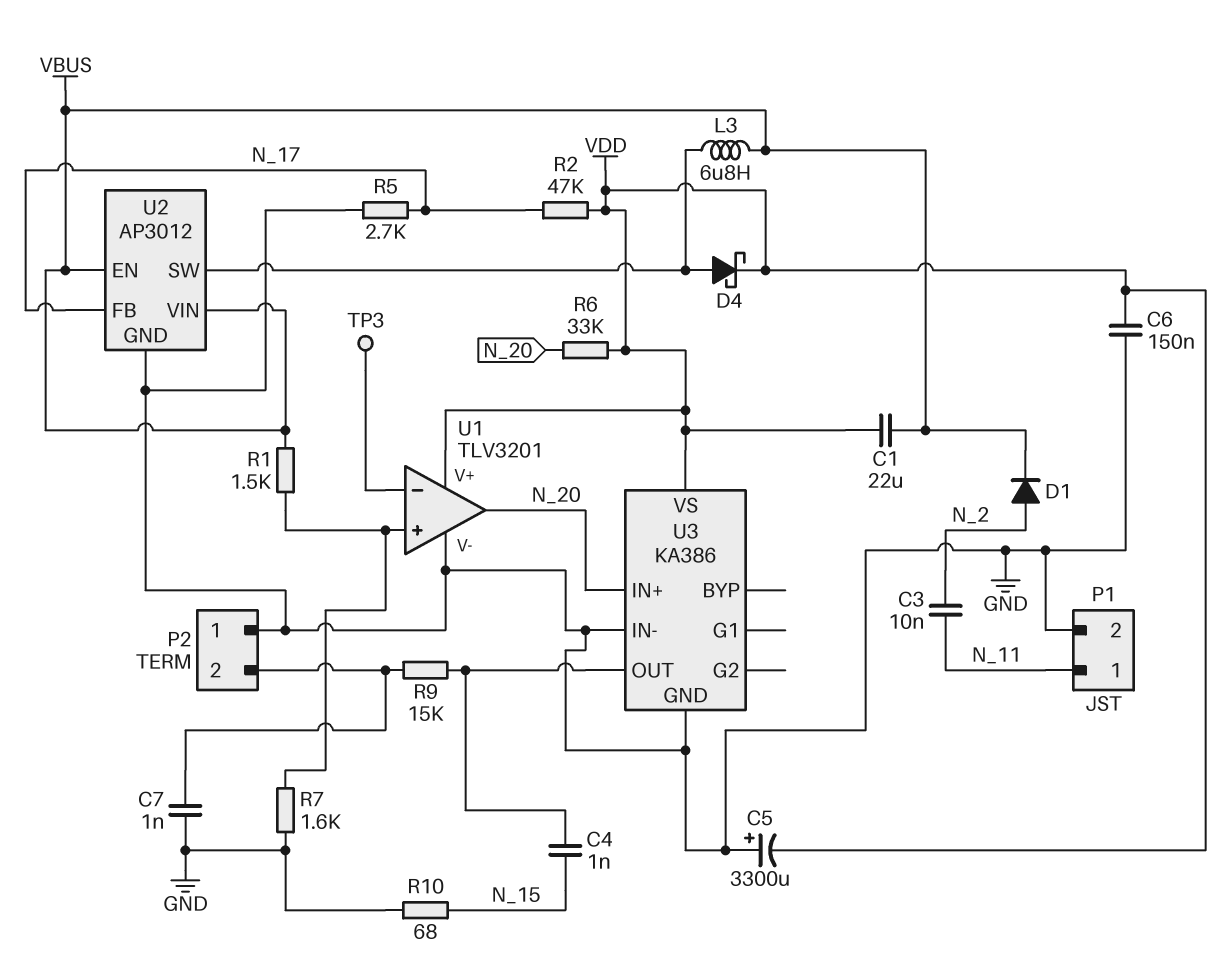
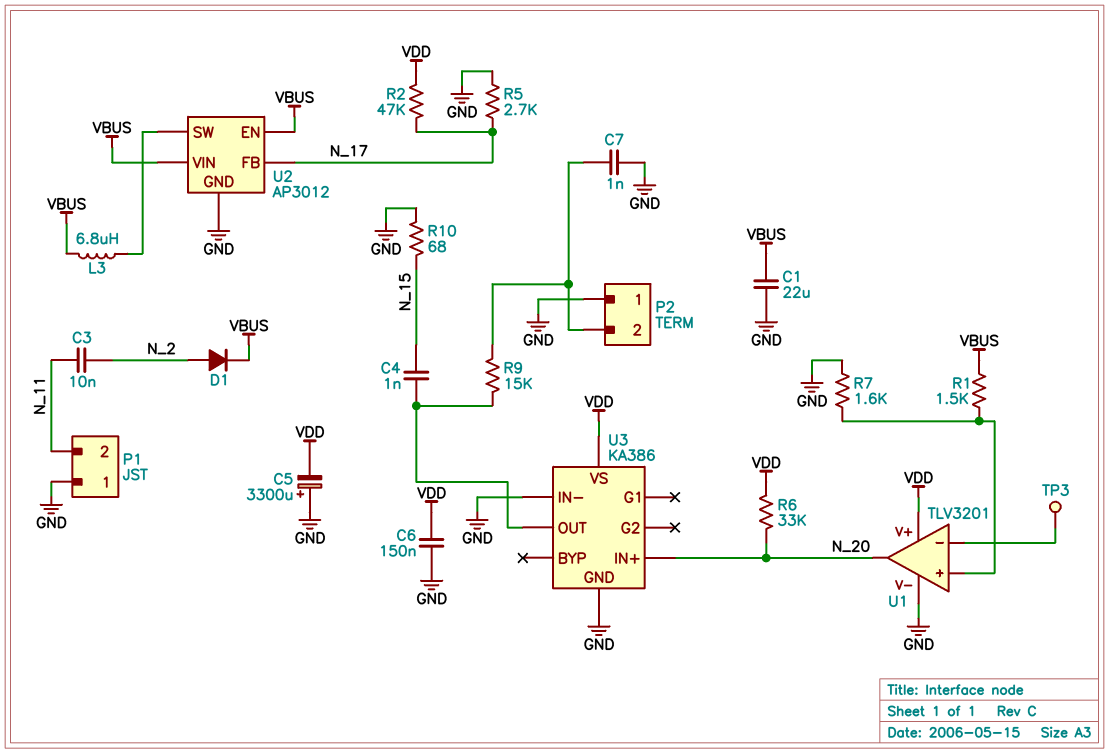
C1: 22uF (VBUS, VDD) -> 22uF (GND, VBUS)
D4: schottky (A U2/SW, K VDD) -> none
P1 pin 1: N_11 -> GND
P1 pin 2: GND -> N_11

